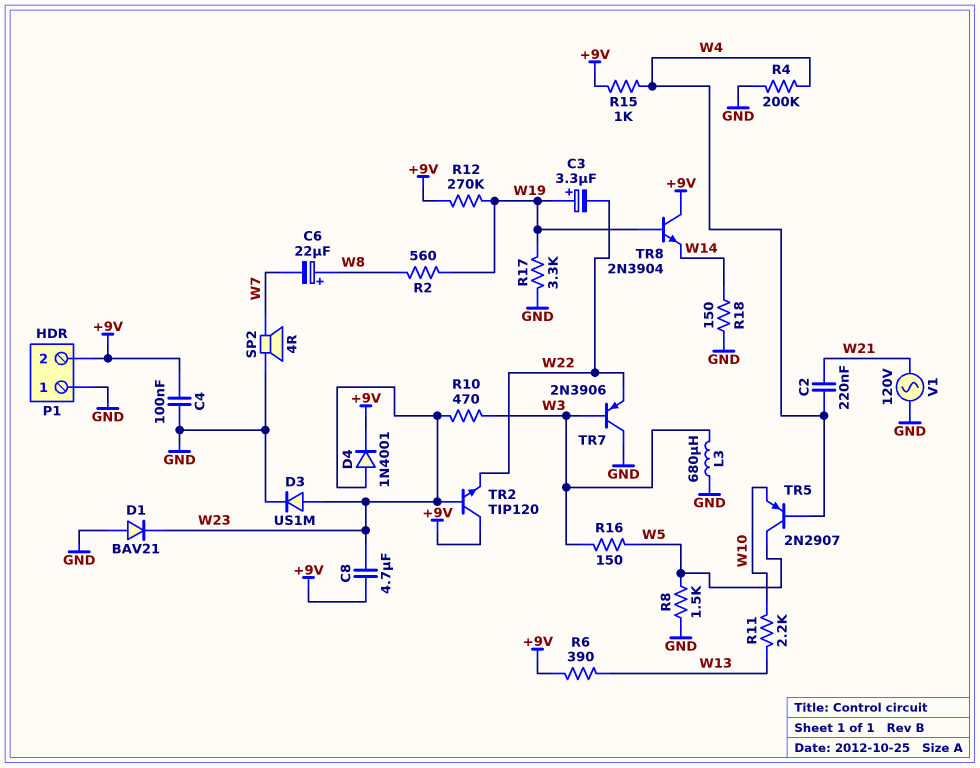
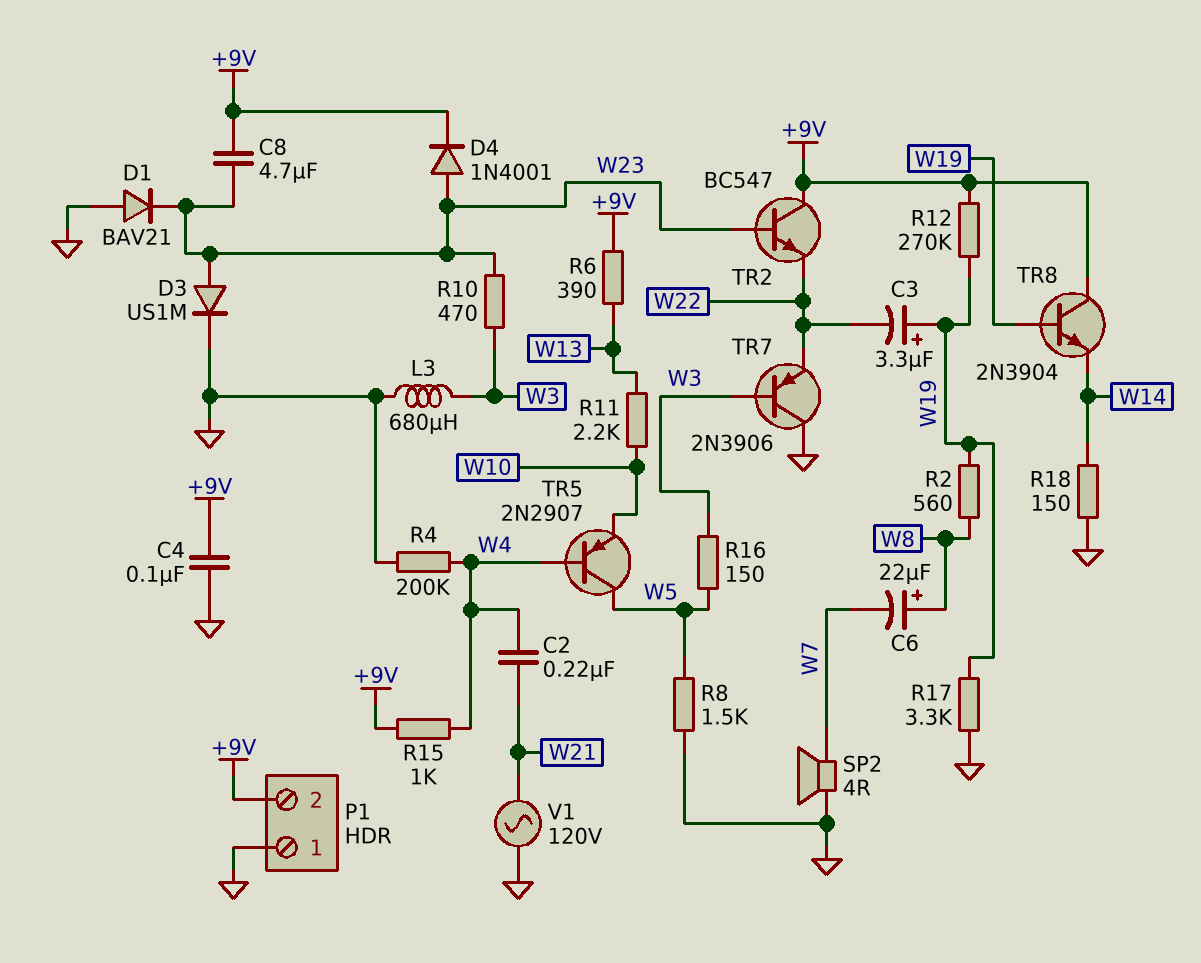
TR2: NPN TIP120 (B W23, C +9V, E W22) -> NPN BC547 (B W23, C +9V, E W22)

